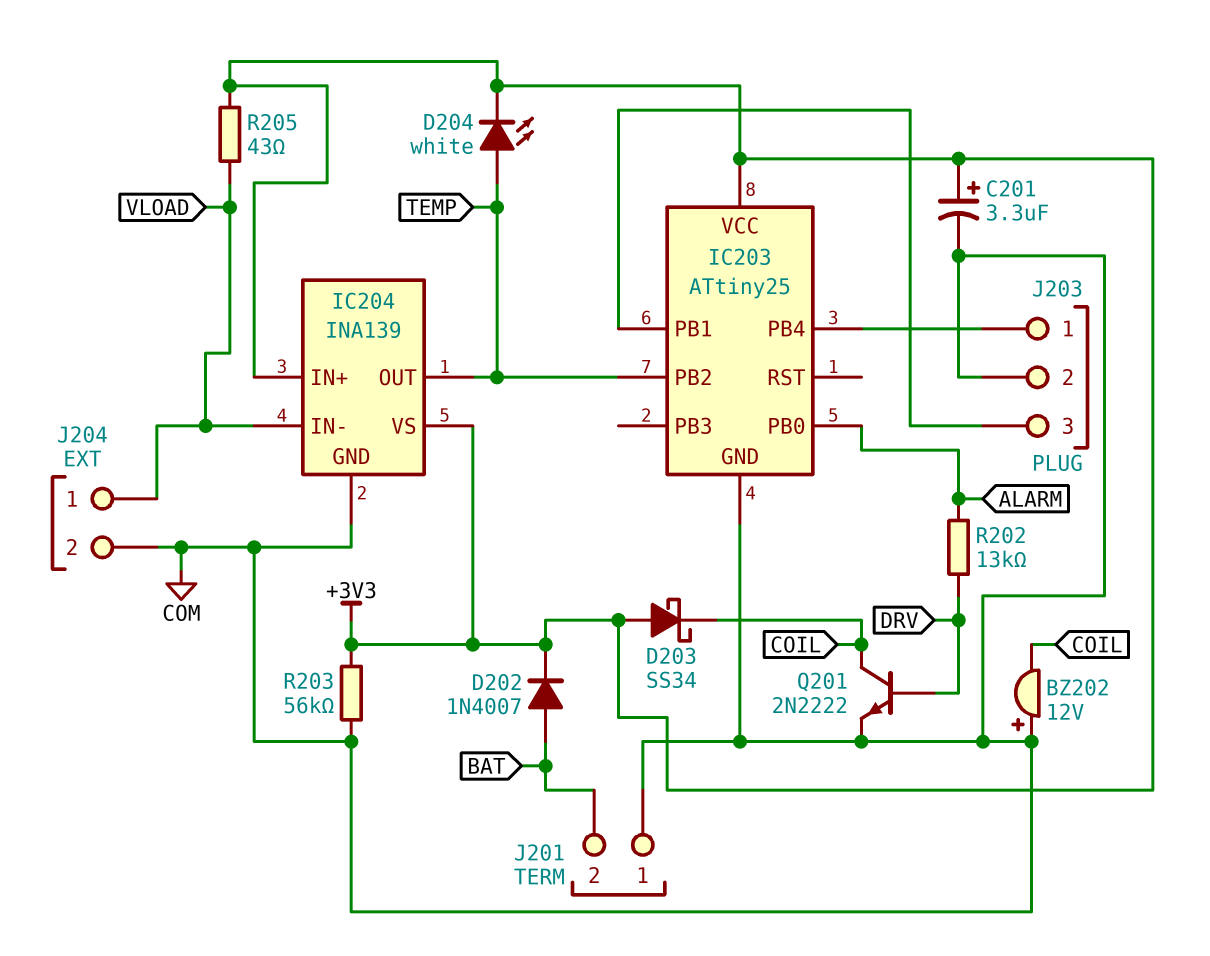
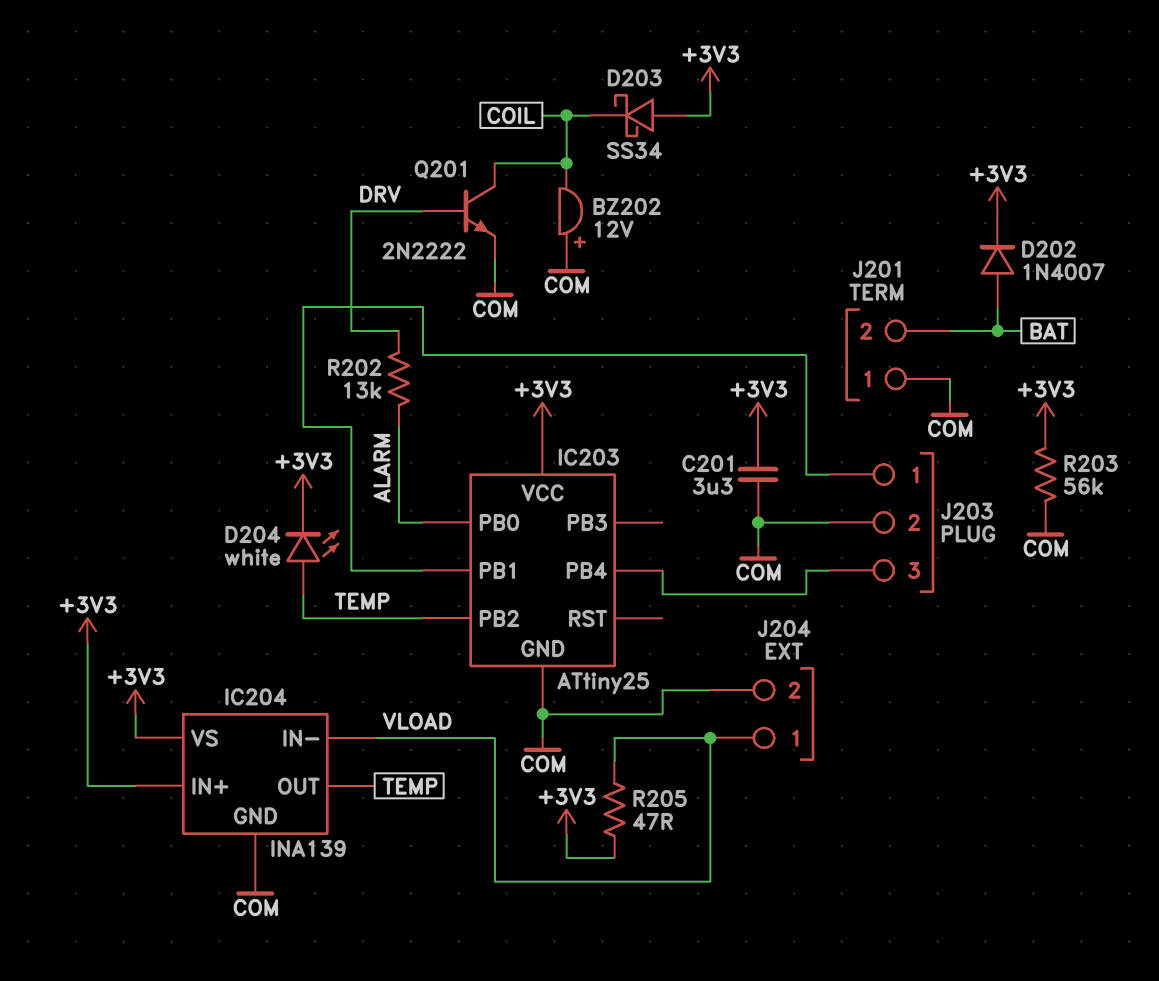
C201: 3.3uF (plus +3V3, minus COM) -> 3.3uF (+3V3, COM)
J203 pin 1: IC203/PB4 -> IC203/PB1
J203 pin 3: IC203/PB1 -> IC203/PB4
R205: 43 (+3V3, VLOAD) -> 47 (+3V3, VLOAD)

